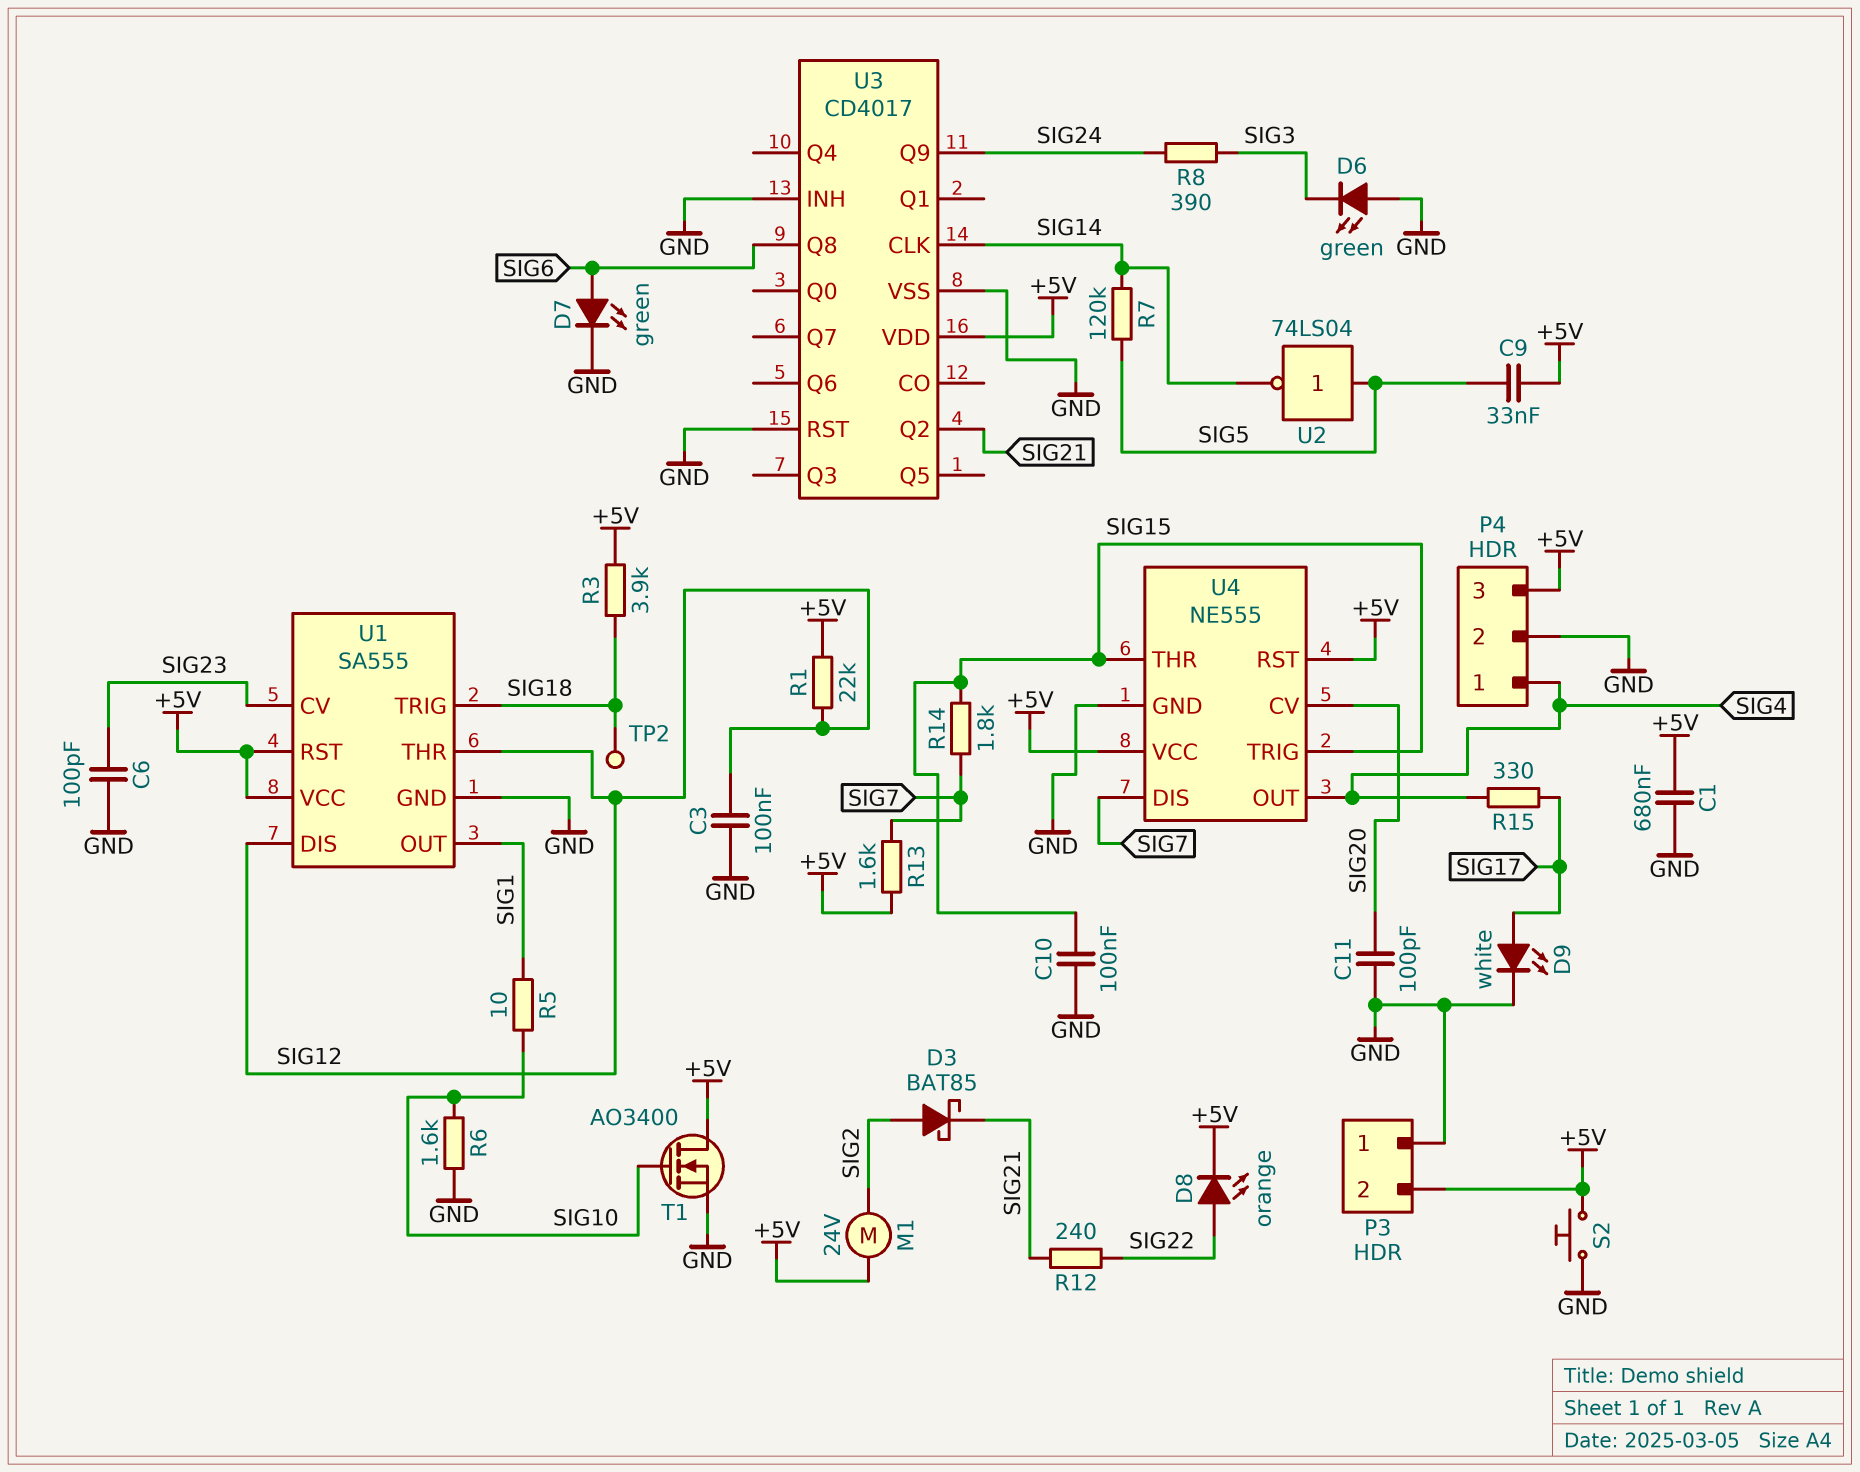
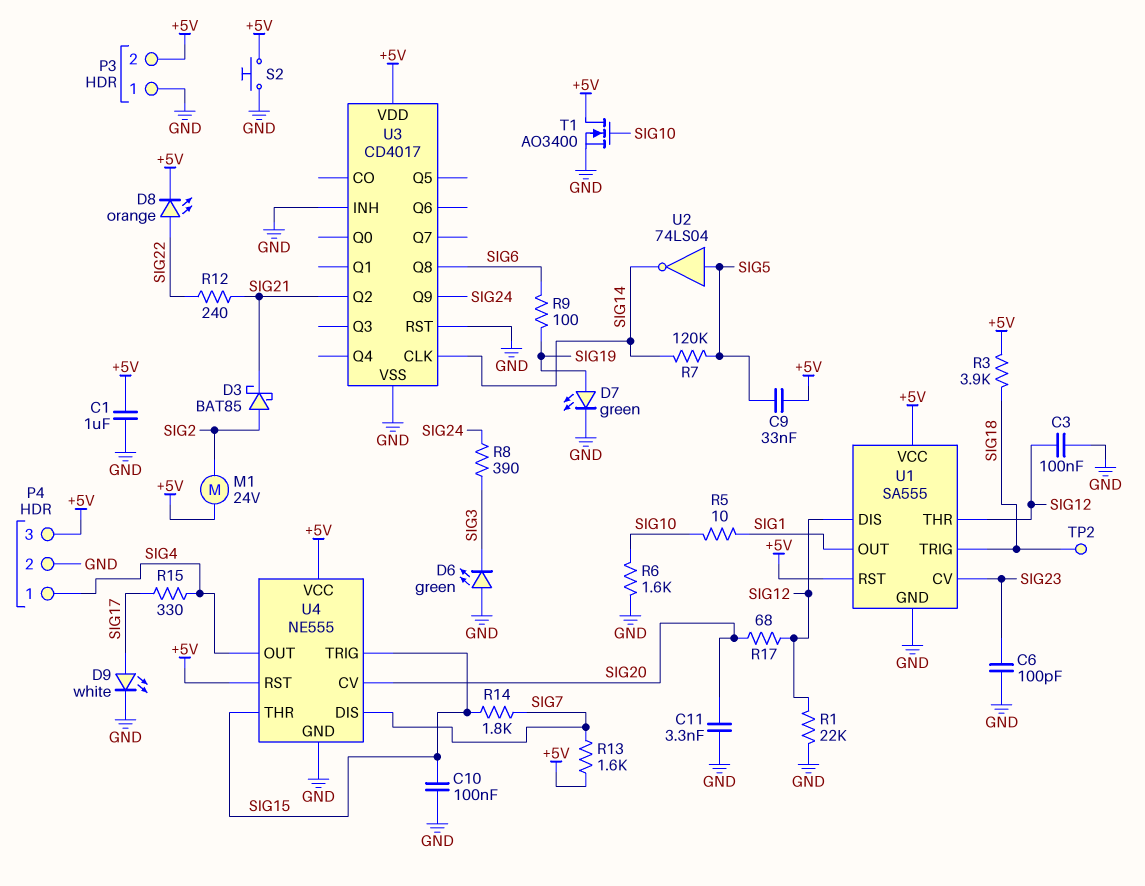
C1: 680nF (+5V, GND) -> 1uF (+5V, GND)
C11: 100pF (GND, SIG20) -> 3.3nF (GND, SIG20)
D7: LED green (A SIG6, K GND) -> LED green (A SIG19, K GND)
R1: 22k (+5V, SIG12) -> 22k (GND, SIG12)
R9: none -> 100 (SIG6, SIG19)
R17: none -> 68 (SIG12, SIG20)

